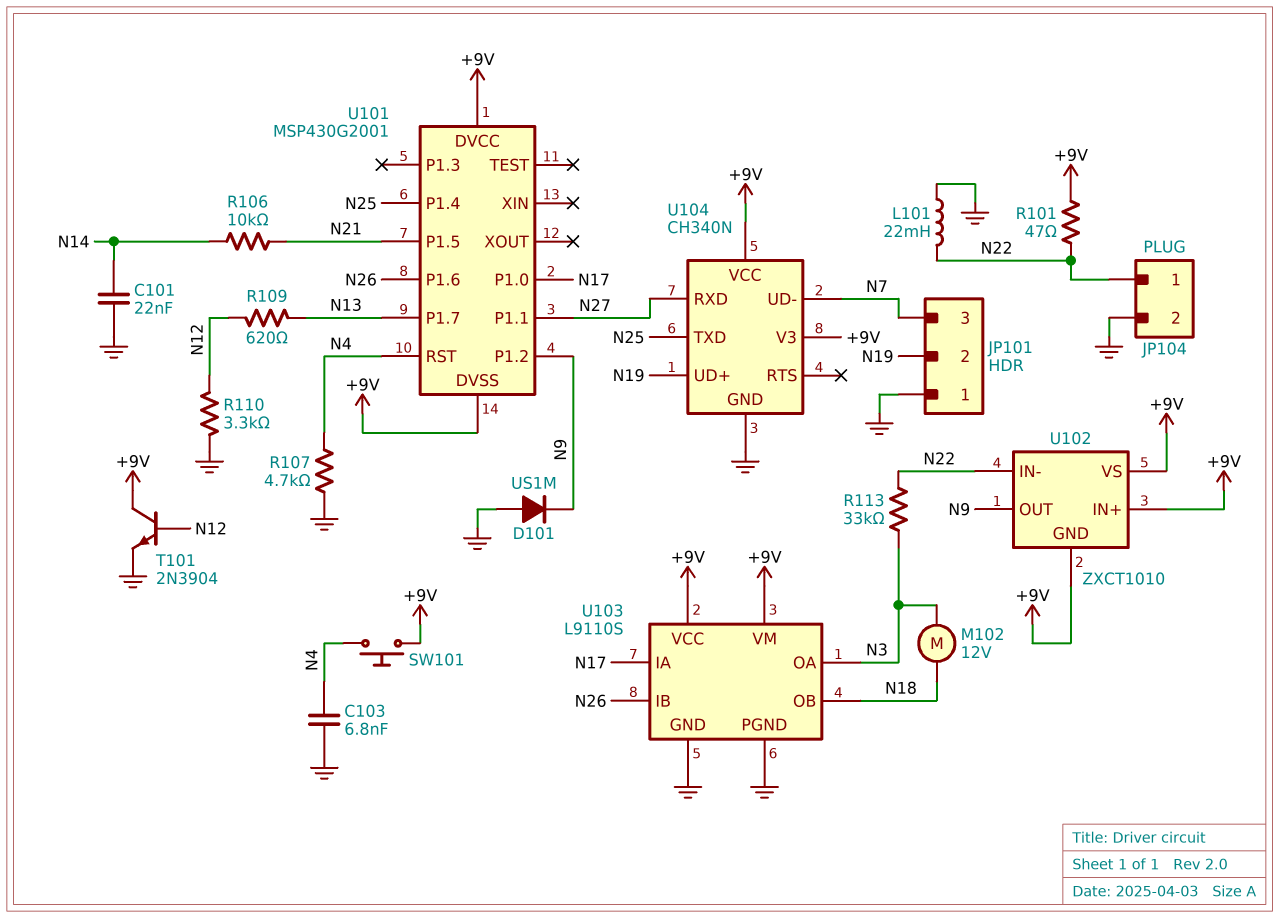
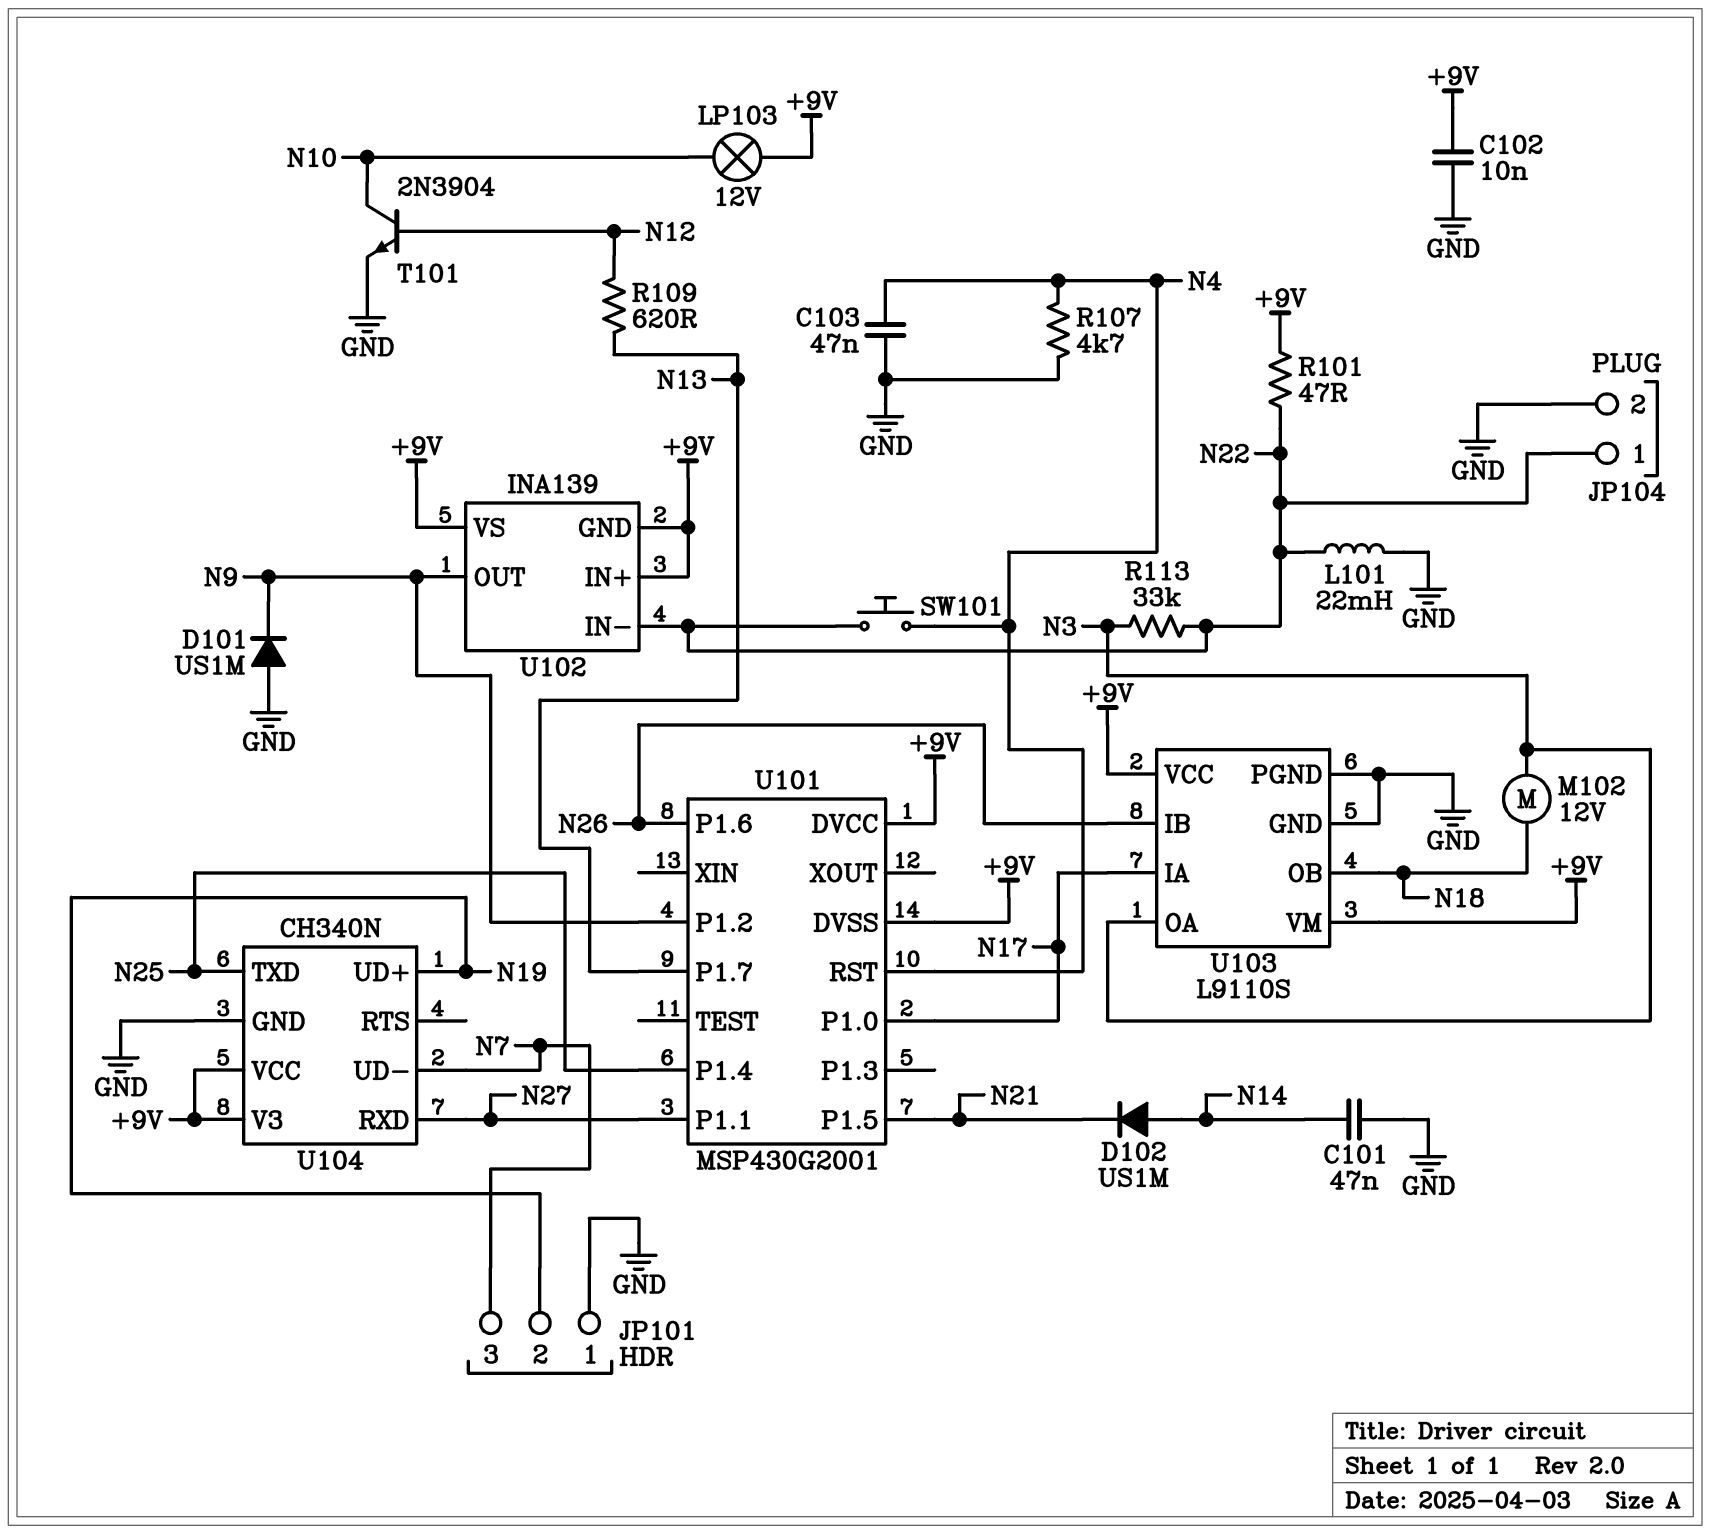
C101: 22nF (GND, N14) -> 47nF (GND, N14)
C102: none -> 10nF (+9V, GND)
C103: 6.8nF (GND, N4) -> 47nF (GND, N4)
D102: none -> diode US1M (A N14, K N21)
LP103: none -> lamp 12V (+9V, N10)
R106: 10k (N14, N21) -> none
R110: 3.3k (GND, N12) -> none
SW101: button (+9V, N4) -> button (N4, N22)
T101: NPN 2N3904 (B N12, C +9V, E GND) -> NPN 2N3904 (B N12, C N10, E GND)
U102: ZXCT1010 -> INA139

